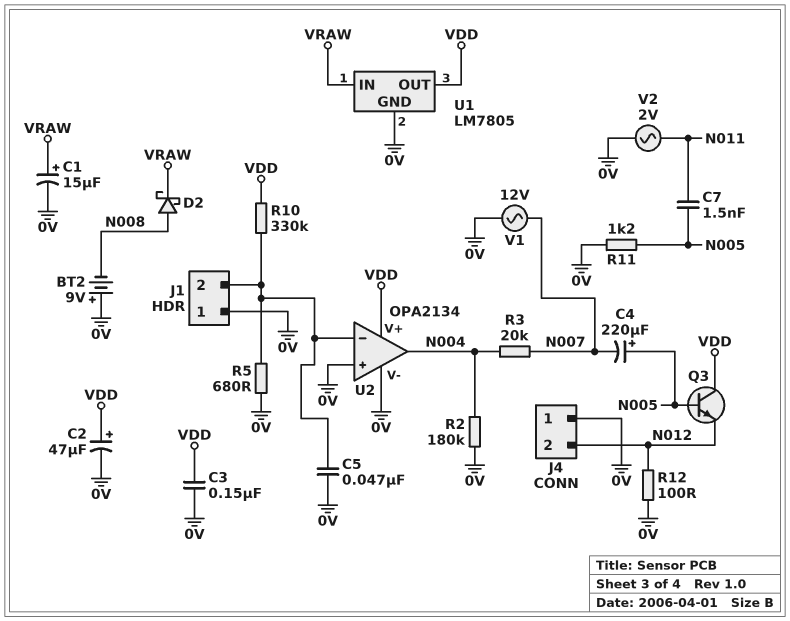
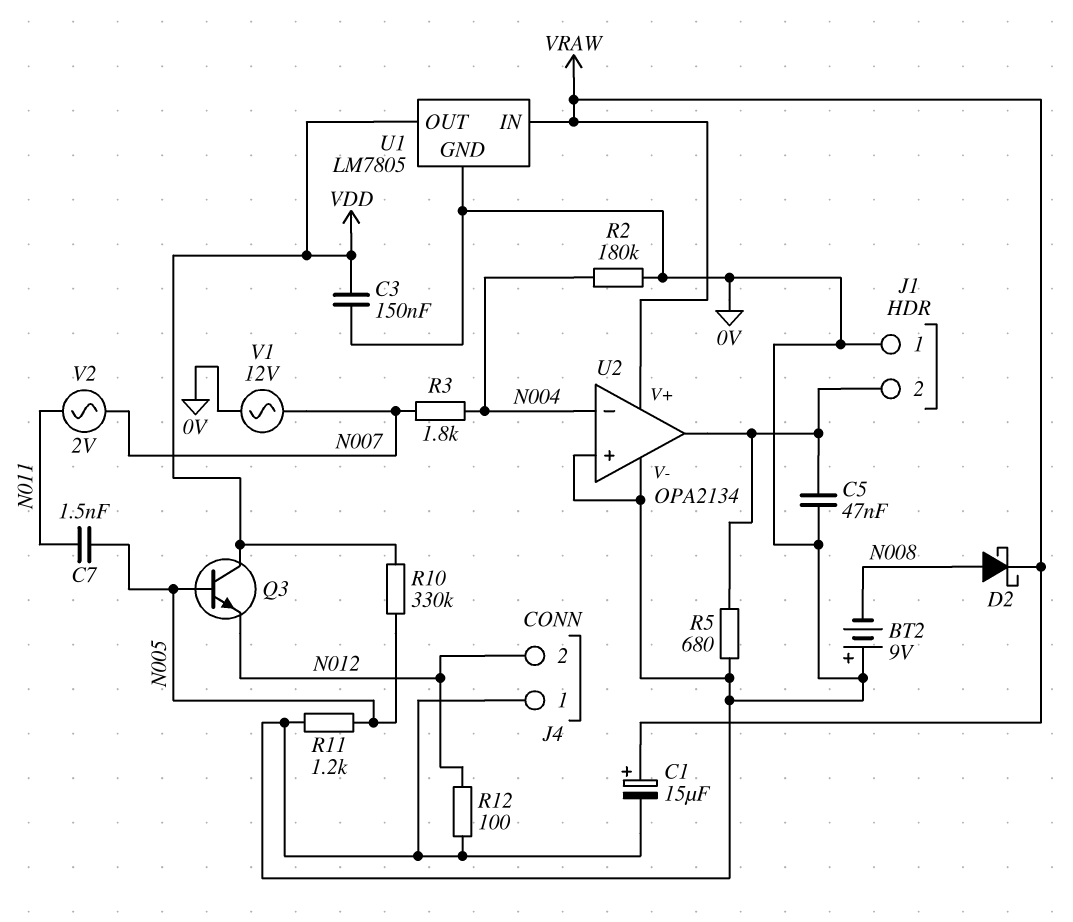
C2: 47uF (plus VDD, minus 0V) -> none
C4: 220uF (plus N005, minus N007) -> none
R3: 20k (N004, N007) -> 1.8k (N004, N007)
R10: 330k (J1/2, VDD) -> 330k (N005, VDD)
U2 pin V+: VDD -> VRAW
U2 pin in-: J1/2 -> N004
U2 pin out: N004 -> J1/2
V2: AC 2V (0V, N011) -> AC 2V (N007, N011)

